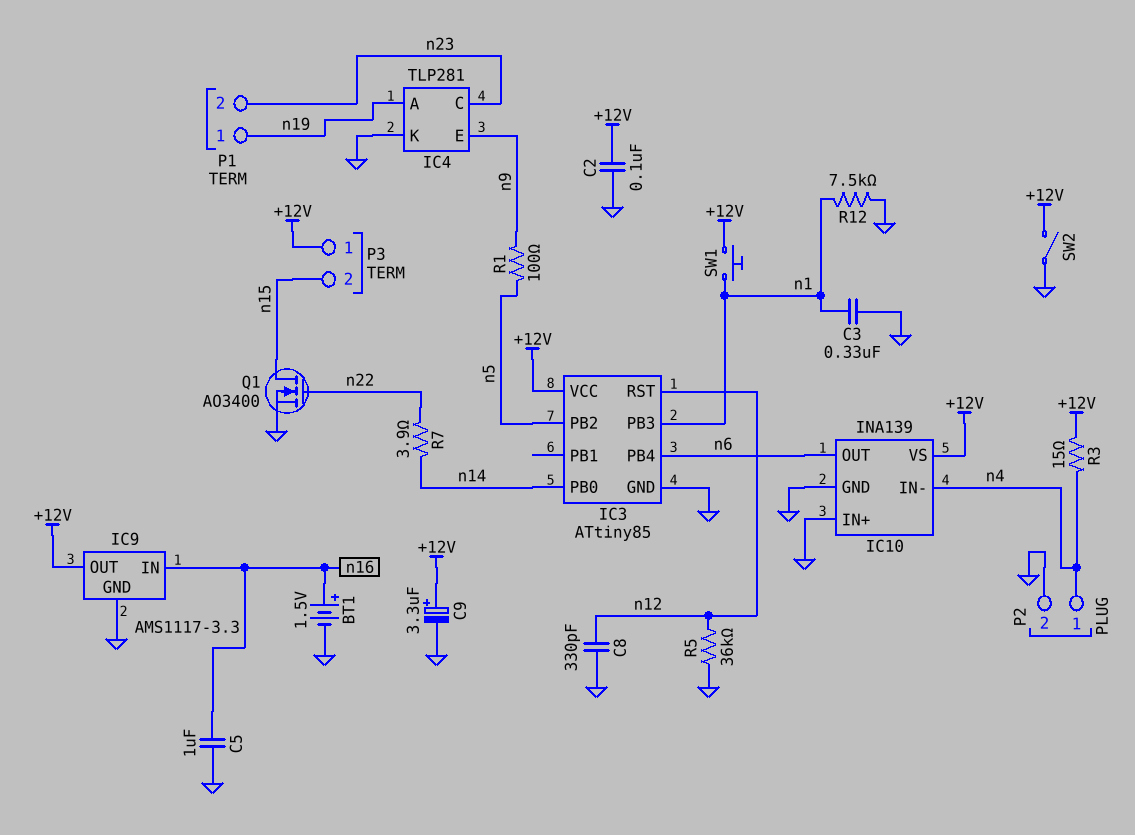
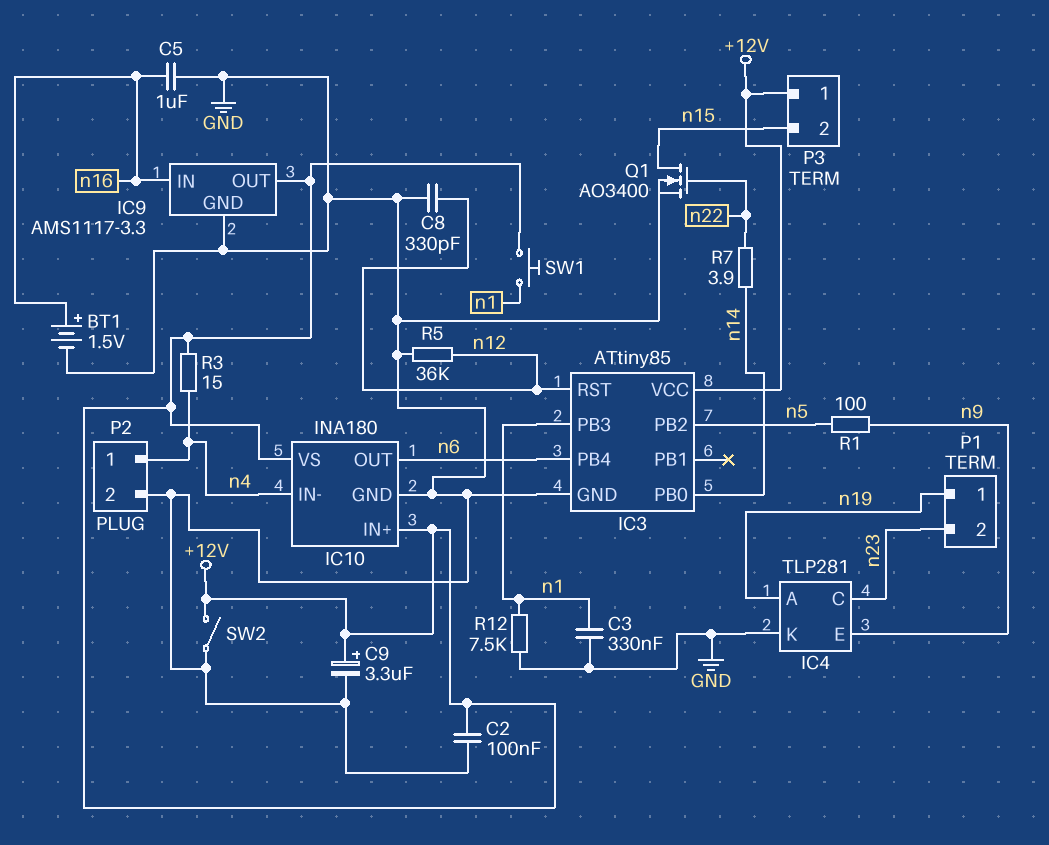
IC10: INA139 -> INA180
IC10 pin IN+: GND -> +12V

